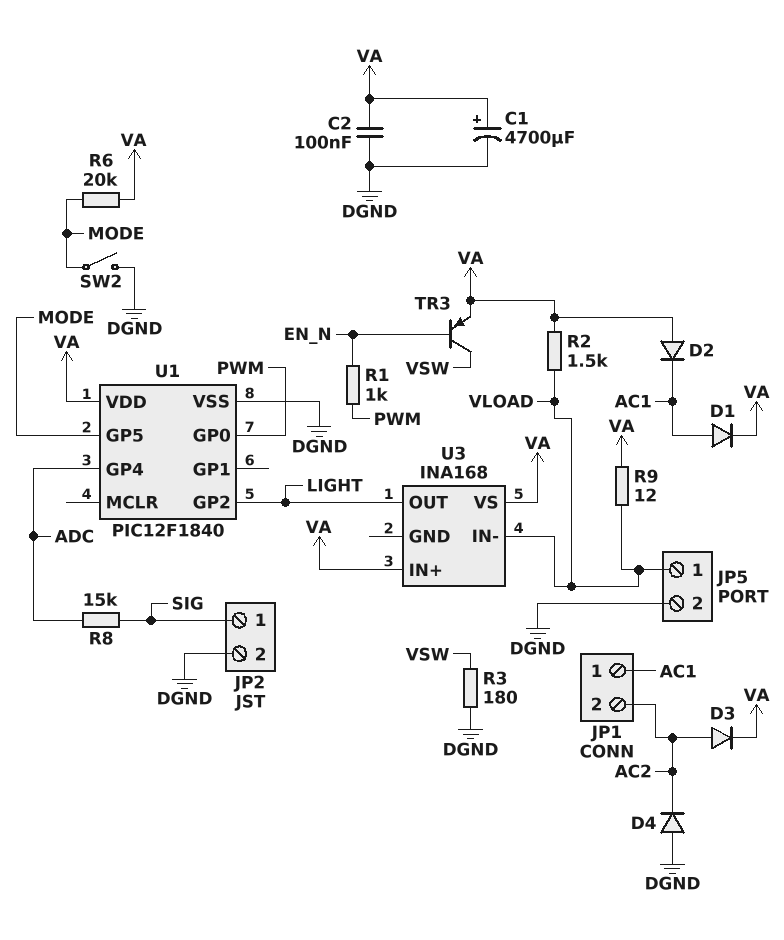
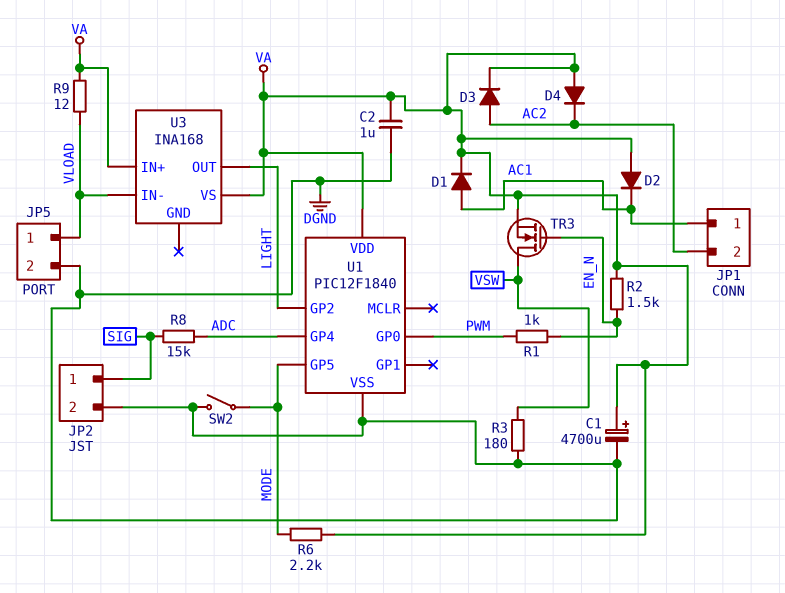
C2: 100nF (DGND, VA) -> 1uF (DGND, VA)
D4: diode (A DGND, K AC2) -> diode (A VA, K AC2)
R2: 1.5k (VA, VLOAD) -> 1.5k (EN_N, VA)
R6: 20k (MODE, VA) -> 2.2k (MODE, VA)
TR3: PNP (B EN_N, C VSW, E VA) -> NMOS (G EN_N, D VSW, S VA)

